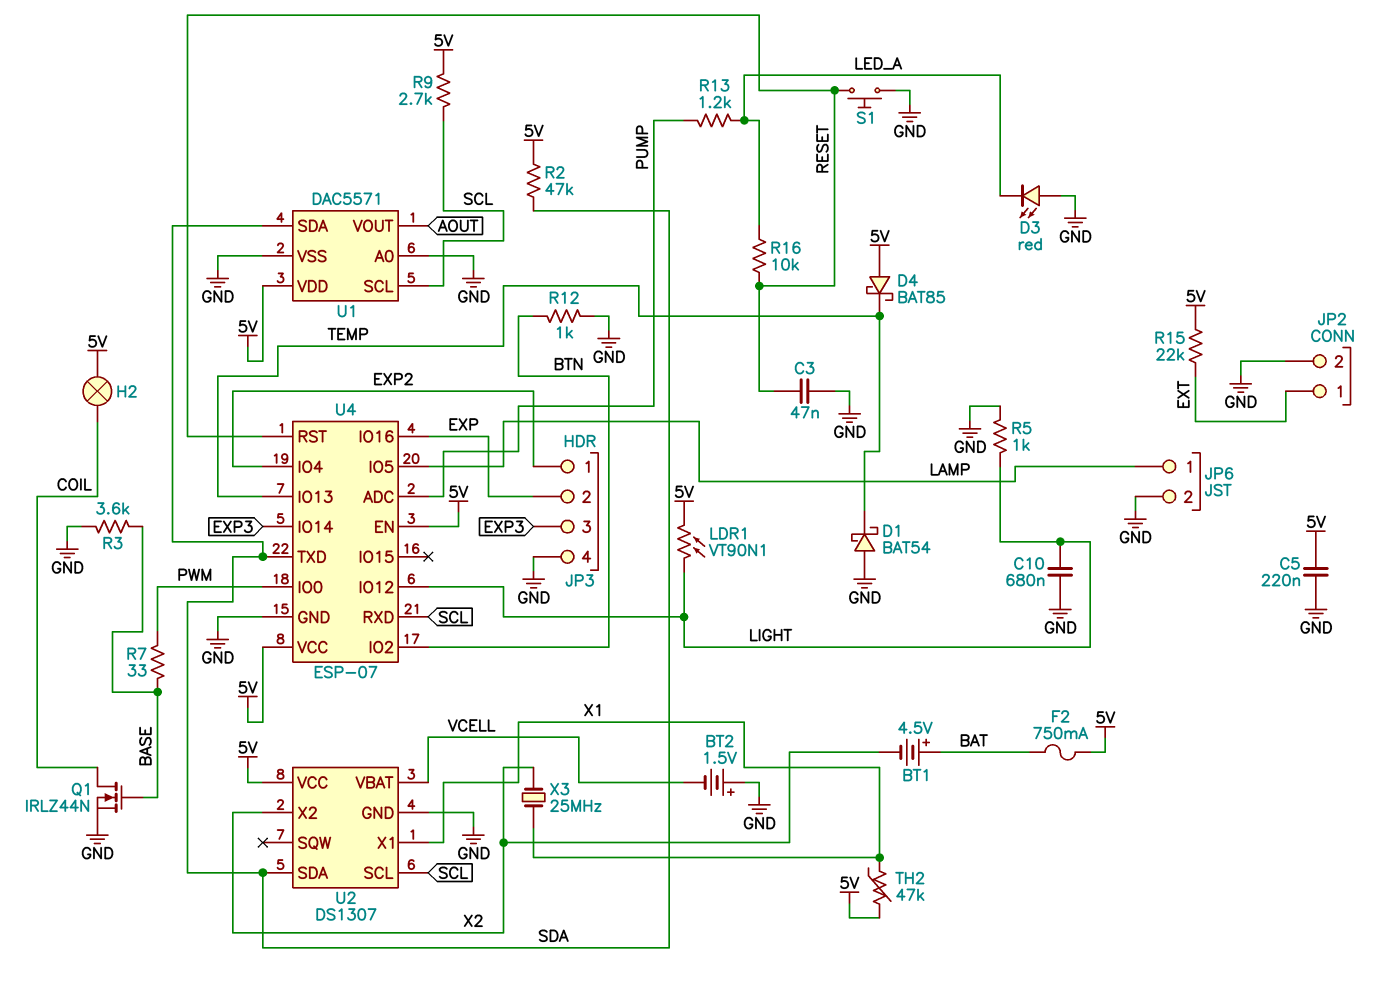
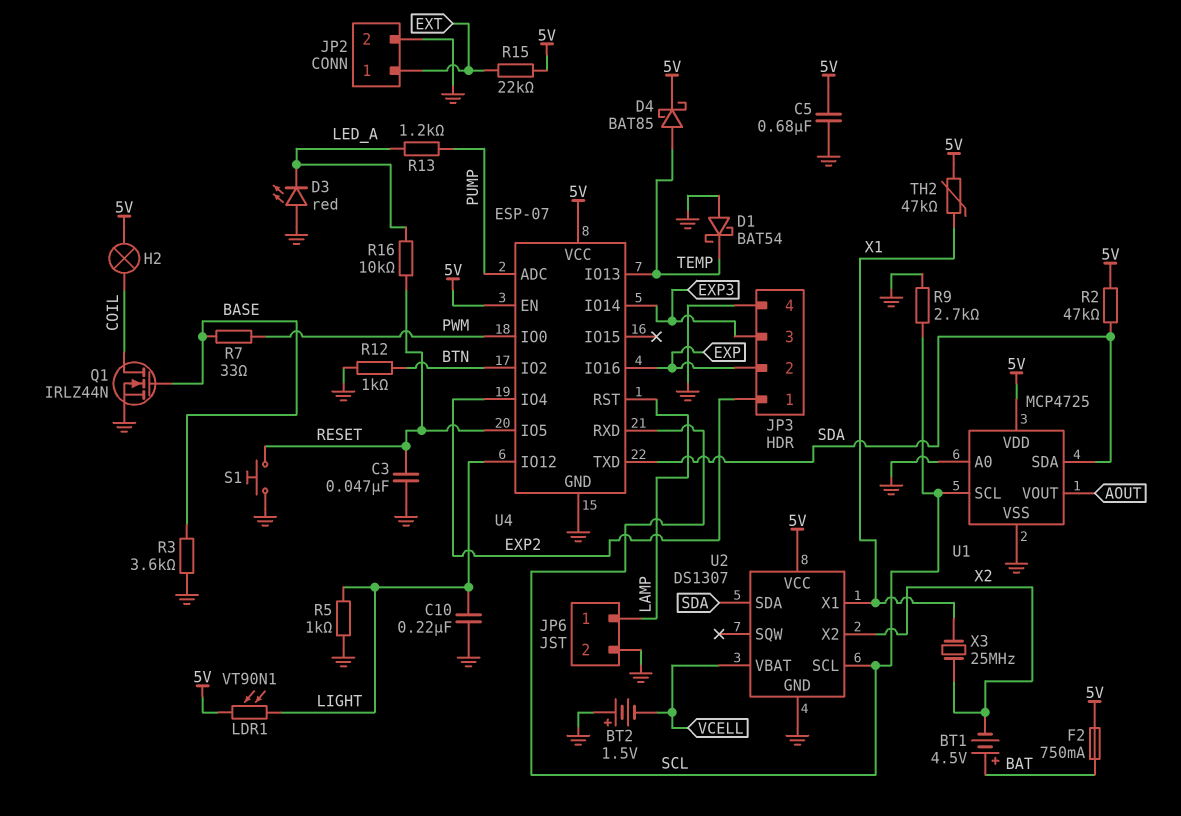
C5: 220nF (5V, GND) -> 680nF (5V, GND)
C10: 680nF (GND, LIGHT) -> 220nF (GND, LIGHT)
D4: schottky BAT85 (A 5V, K TEMP) -> schottky BAT85 (A TEMP, K 5V)
R9: 2.7k (5V, SCL) -> 2.7k (GND, SCL)
U1: DAC5571 -> MCP4725
U4 pin IO5: LAMP -> RESET
U4 pin RST: RESET -> LAMP

